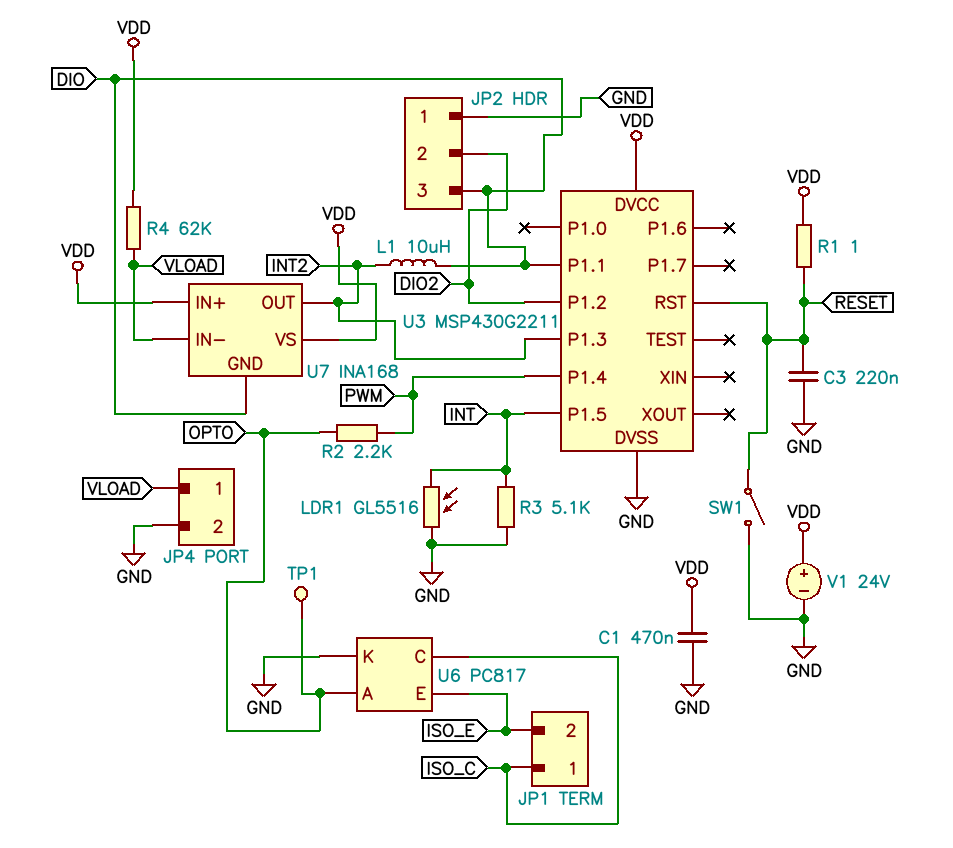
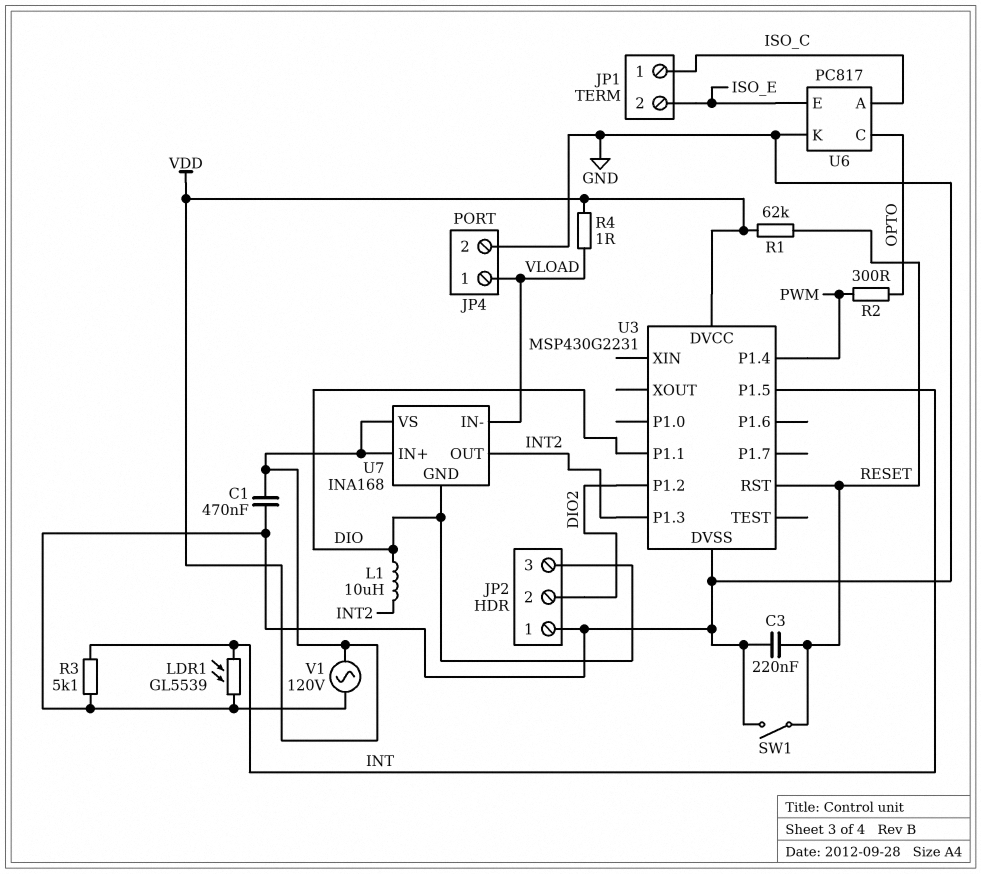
LDR1: GL5516 (GND, INT) -> GL5539 (GND, INT)
R1: 1 (RESET, VDD) -> 62k (RESET, VDD)
R2: 2.2k (OPTO, PWM) -> 300 (OPTO, PWM)
R4: 62k (VDD, VLOAD) -> 1 (VDD, VLOAD)
TP1: test point (OPTO) -> none
U3: MSP430G2211 -> MSP430G2231
U6 pin A: OPTO -> ISO_C
U6 pin C: ISO_C -> OPTO
V1: 24V (plus VDD, minus GND) -> AC 120V (GND, VDD)

